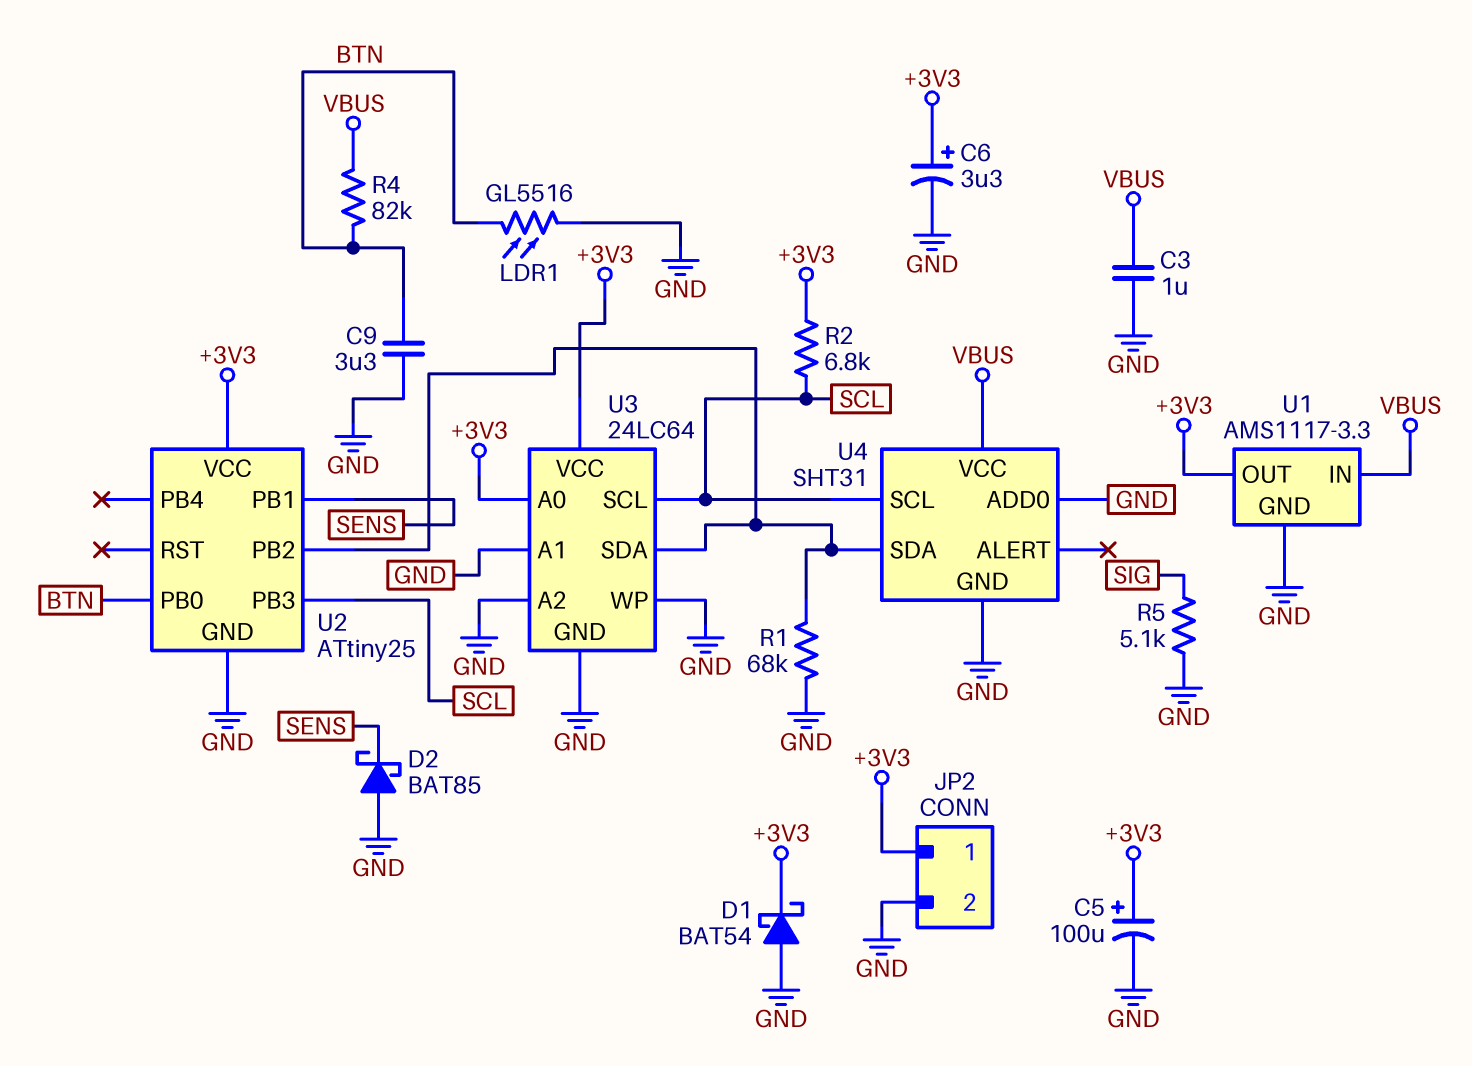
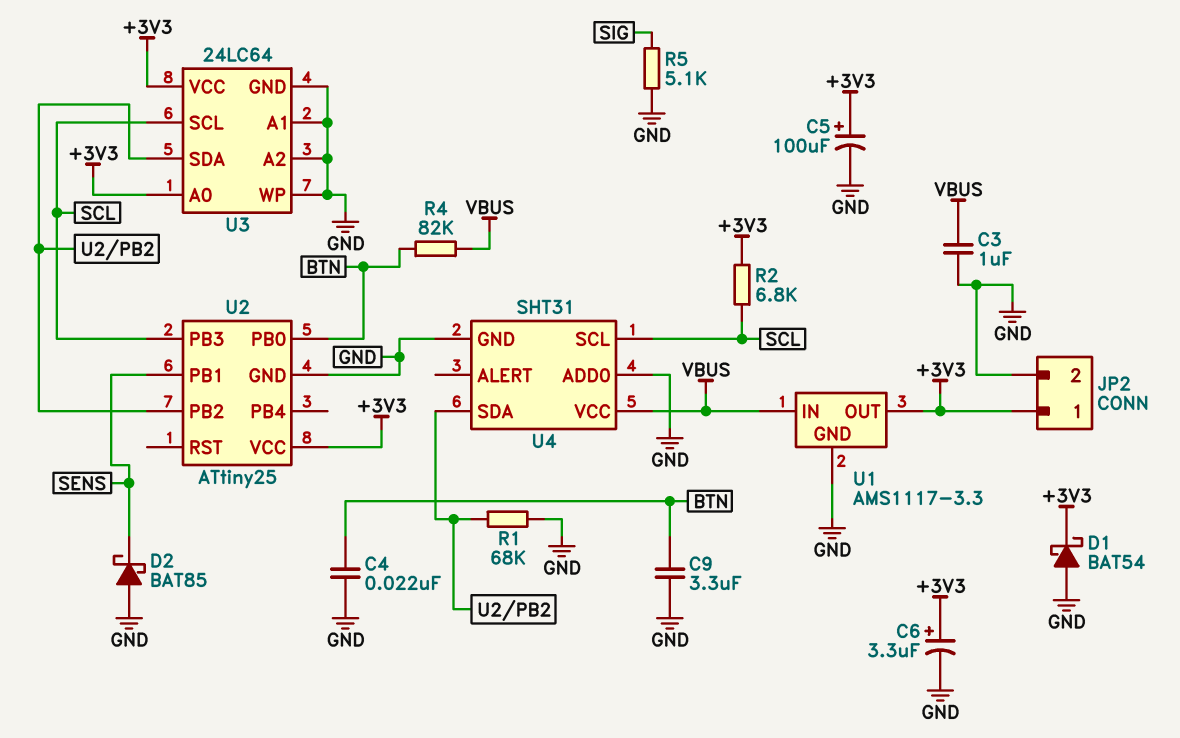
C4: none -> 22nF (BTN, GND)
LDR1: GL5516 (BTN, GND) -> none

